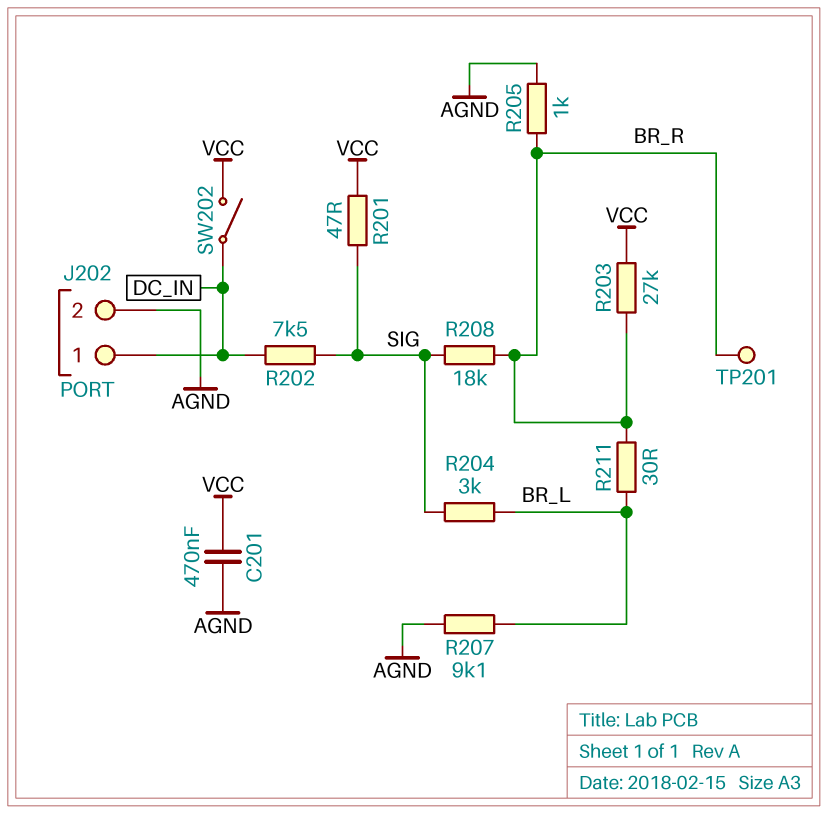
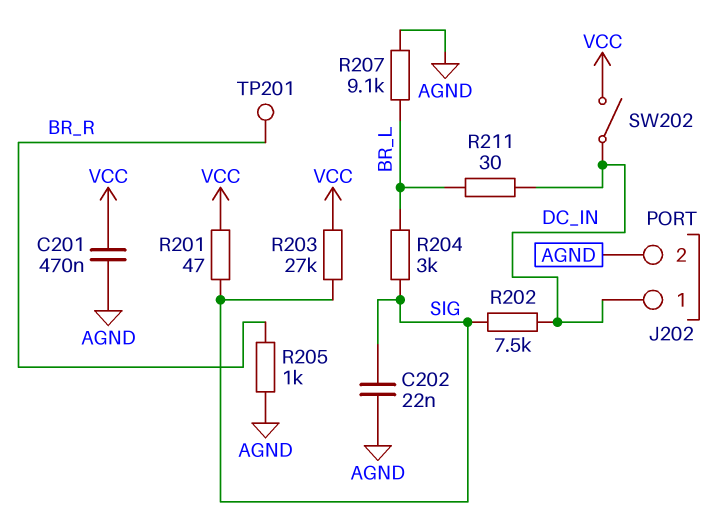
C202: none -> 22nF (AGND, SIG)
R203: 27k (BR_R, VCC) -> 27k (SIG, VCC)
R208: 18k (BR_R, SIG) -> none
R211: 30 (BR_L, BR_R) -> 30 (BR_L, DC_IN)

